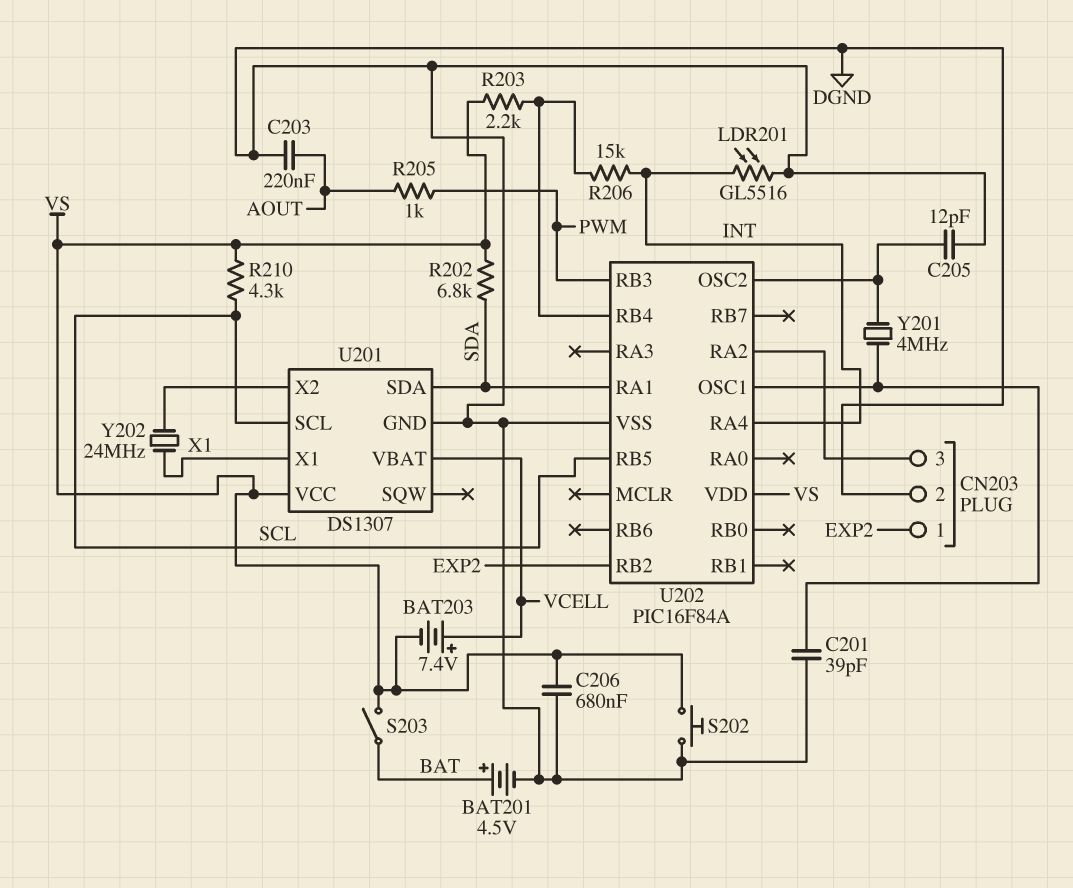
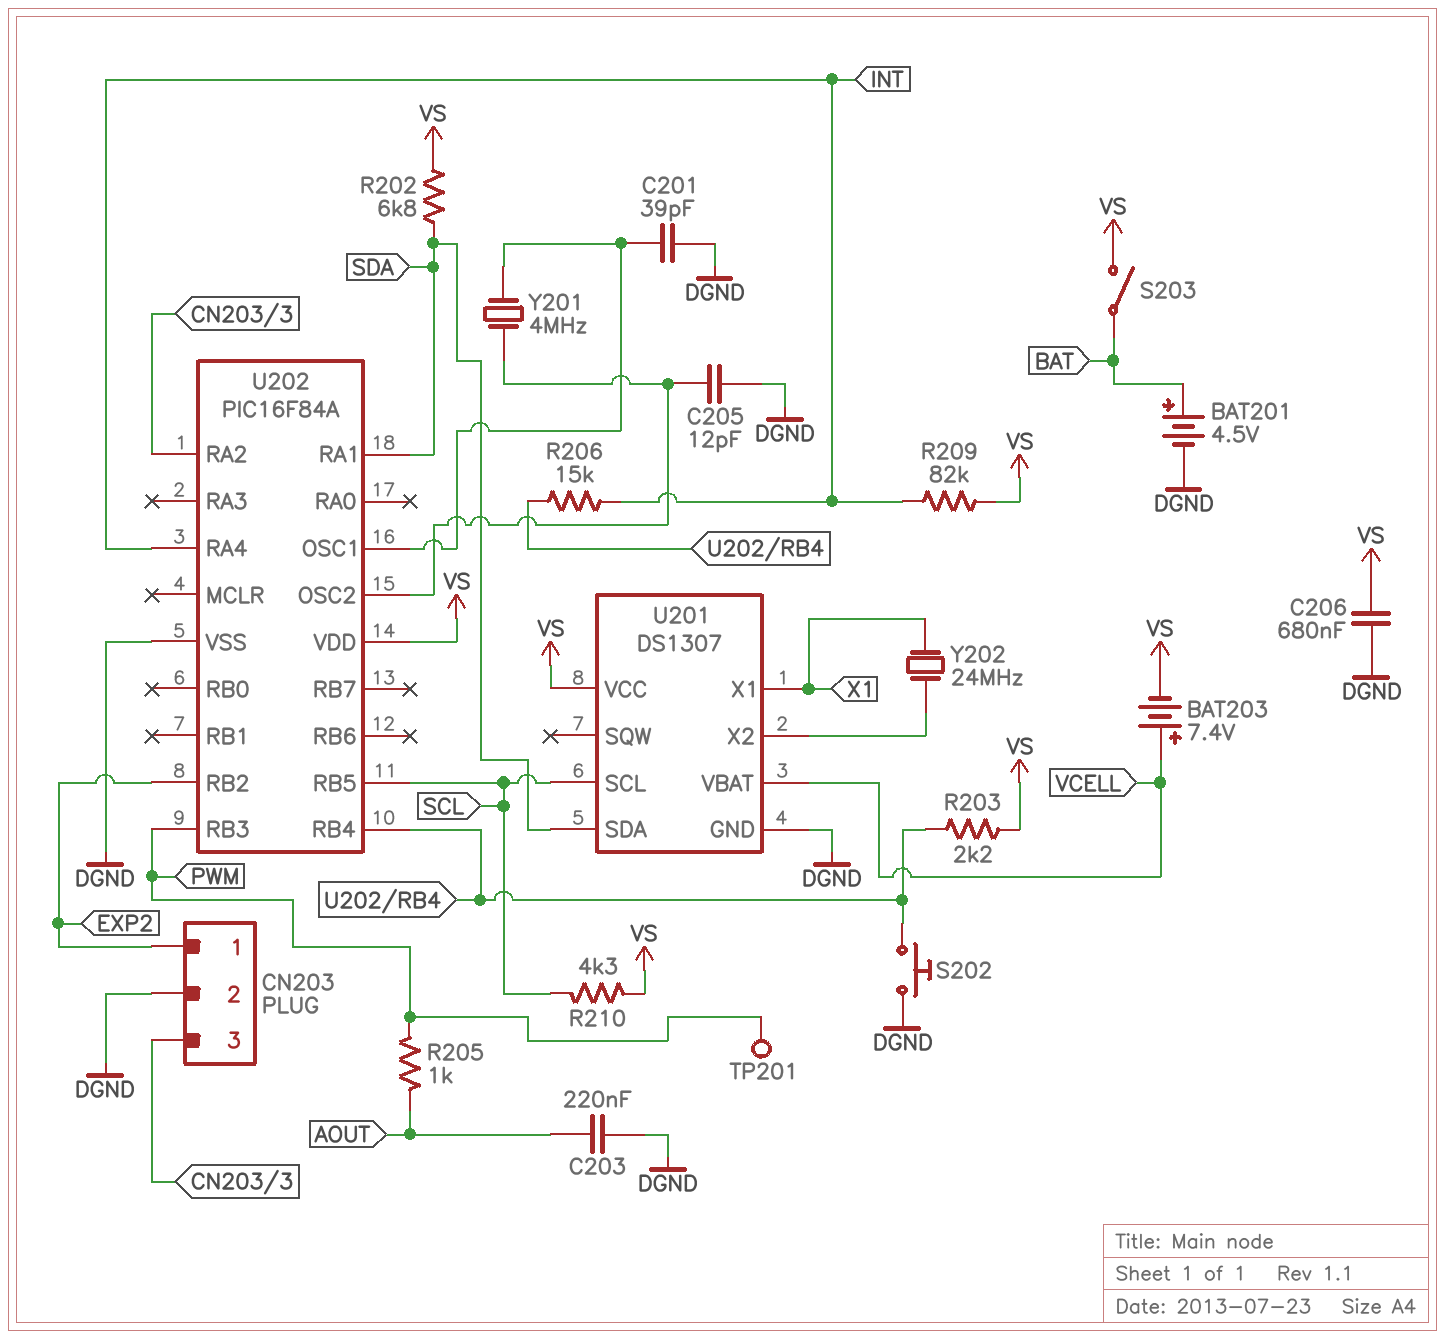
LDR201: GL5516 (DGND, INT) -> none
R209: none -> 82k (INT, VS)
S202: button (DGND, VS) -> button (DGND, U202/RB4)
TP201: none -> test point (PWM)

